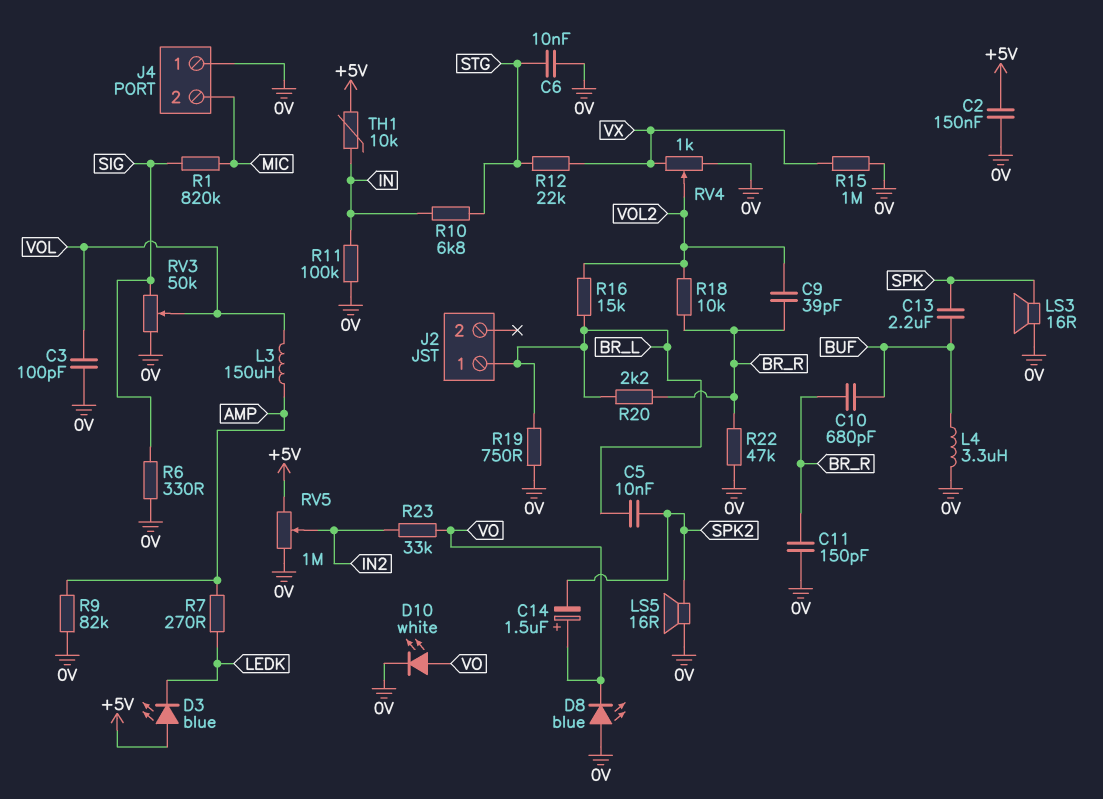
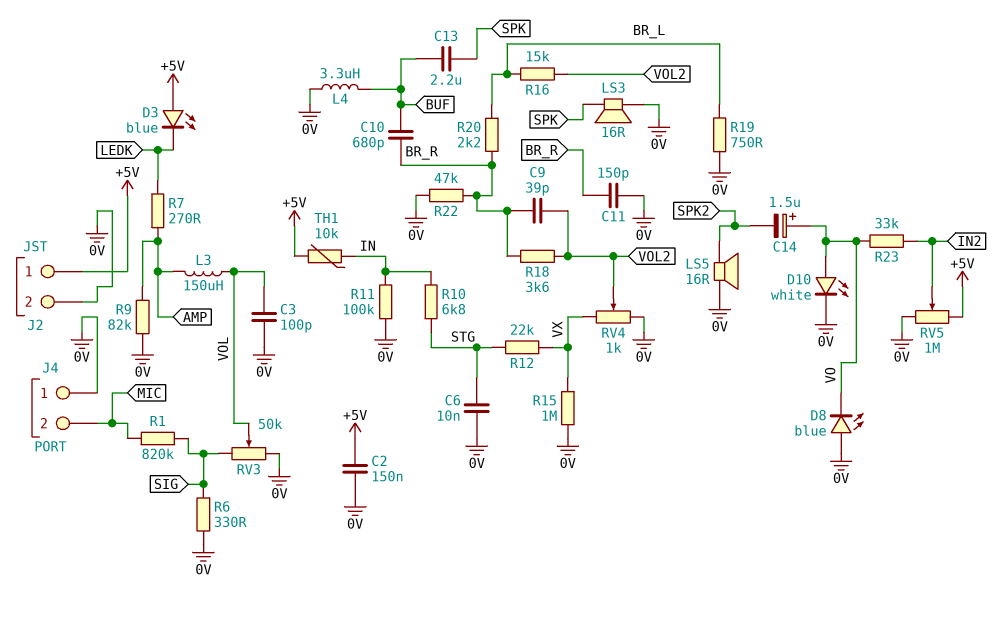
C5: 10nF (BR_L, SPK2) -> none
J2 pin 1: BR_L -> +5V
J2 pin 2: none -> 0V
R18: 10k (BR_R, VOL2) -> 3.6k (BR_R, VOL2)

